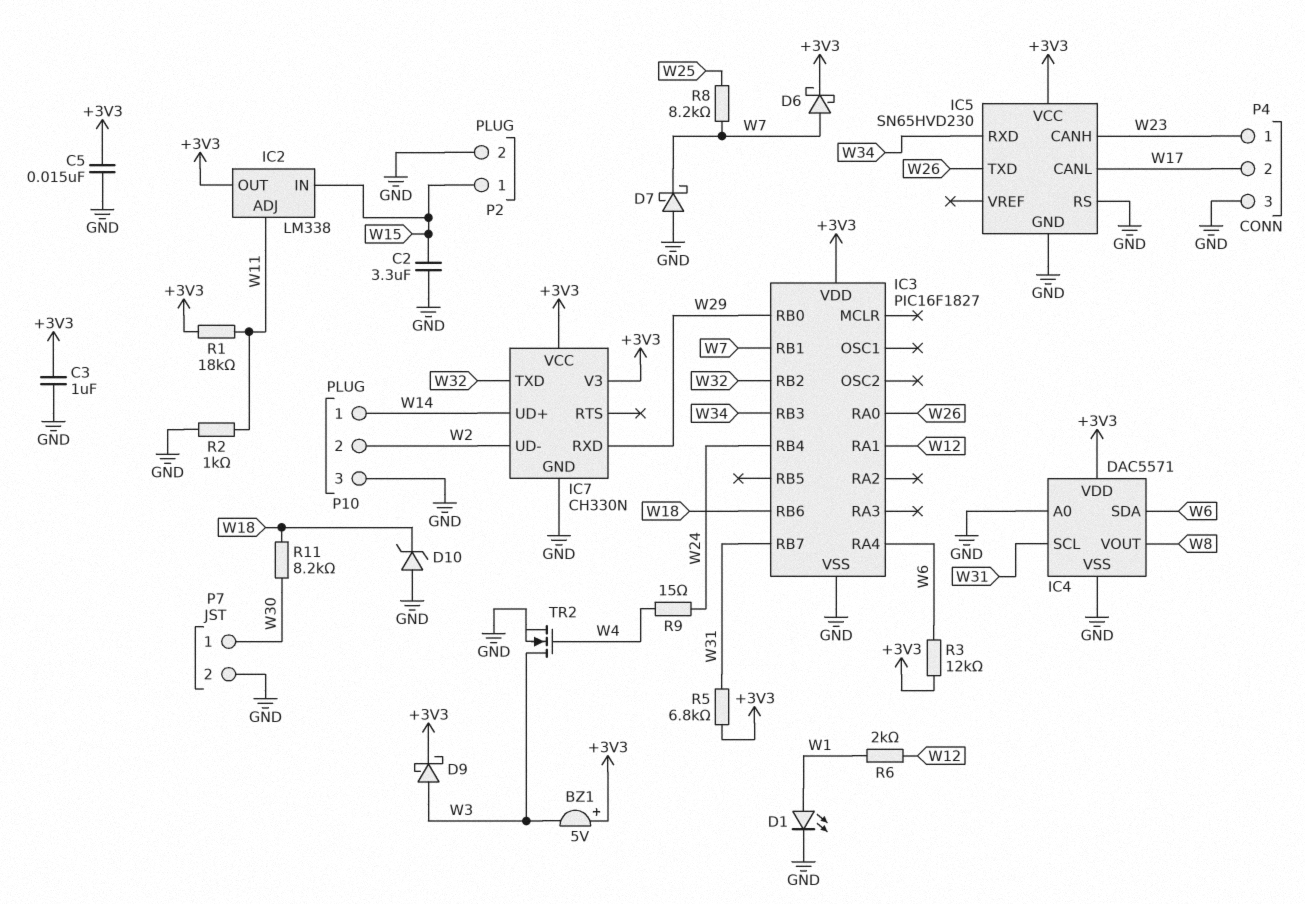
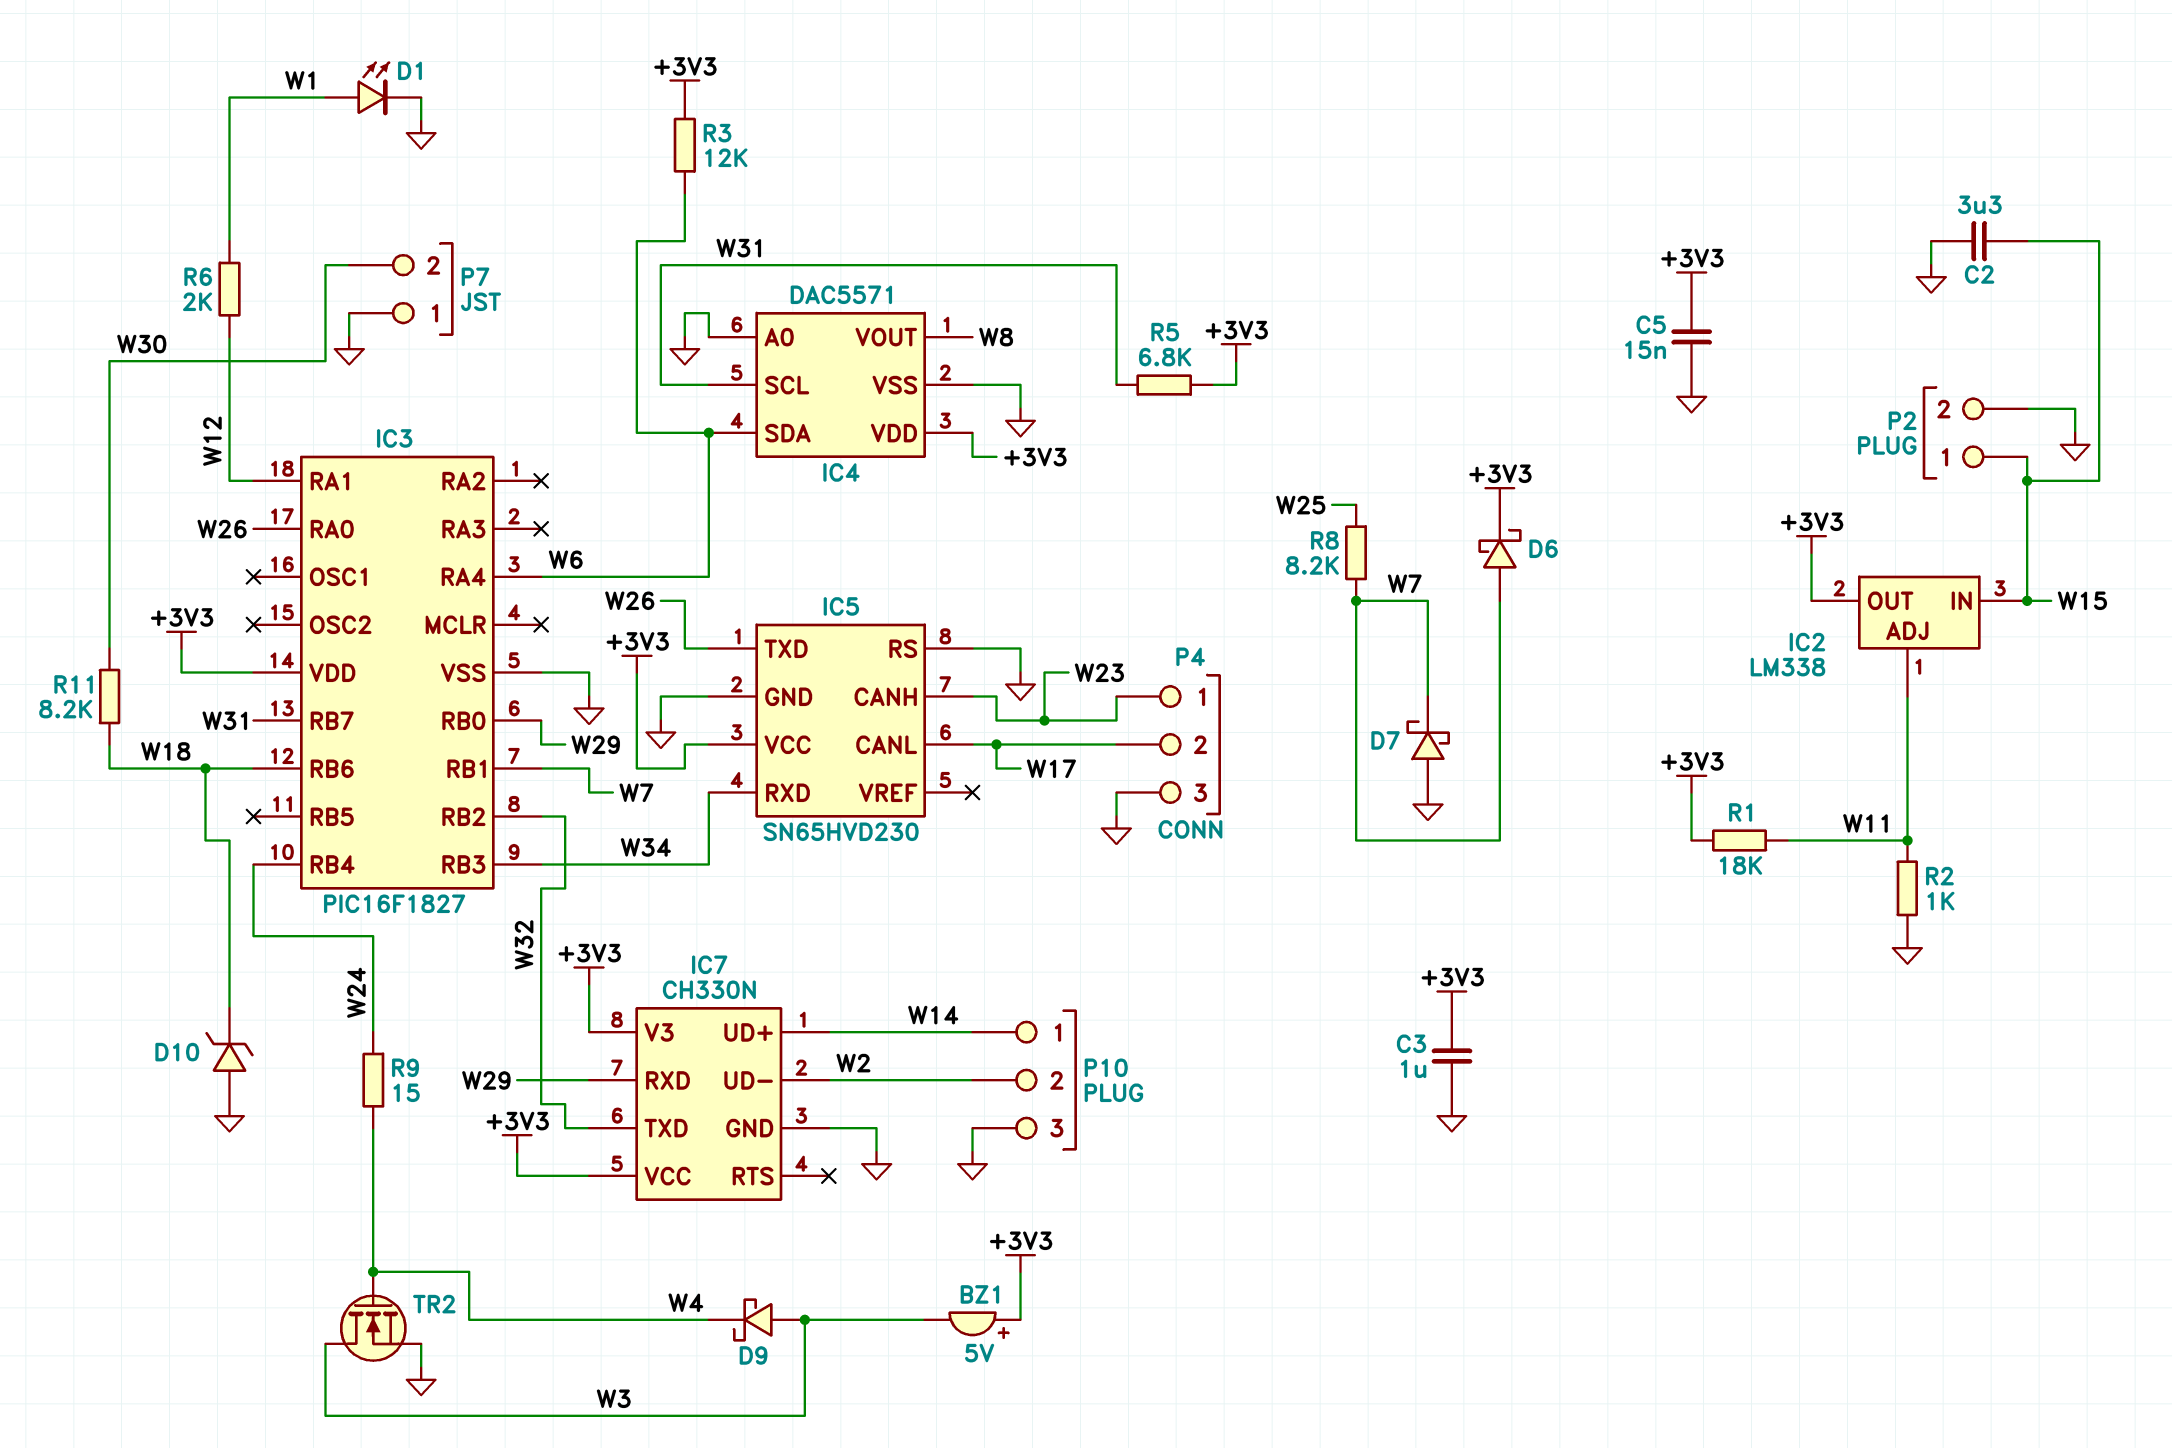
D9: schottky (A W3, K +3V3) -> schottky (A W3, K W4)
P7 pin 1: W30 -> GND
P7 pin 2: GND -> W30

